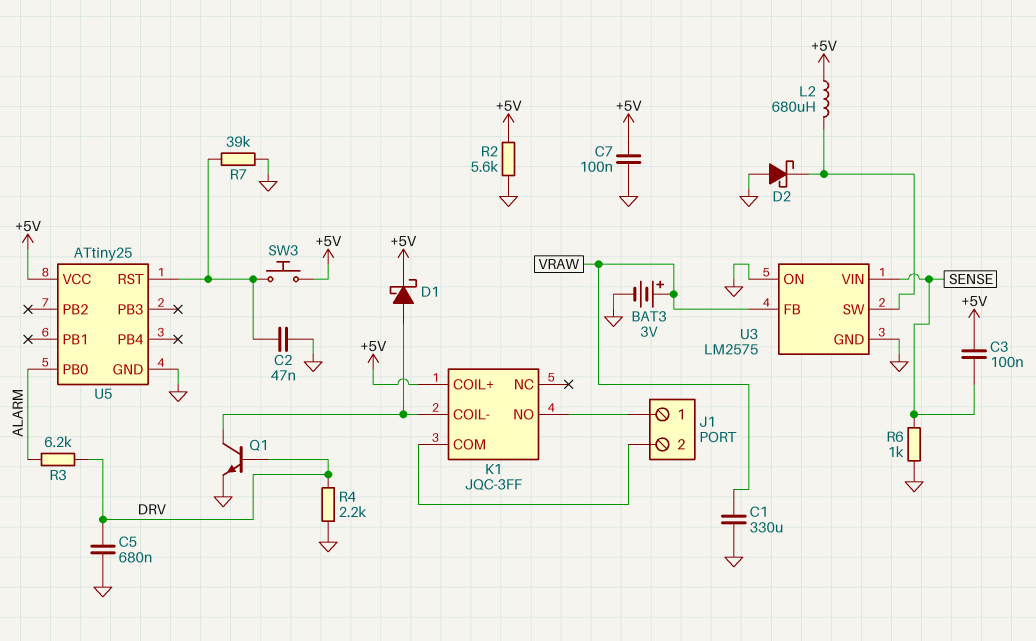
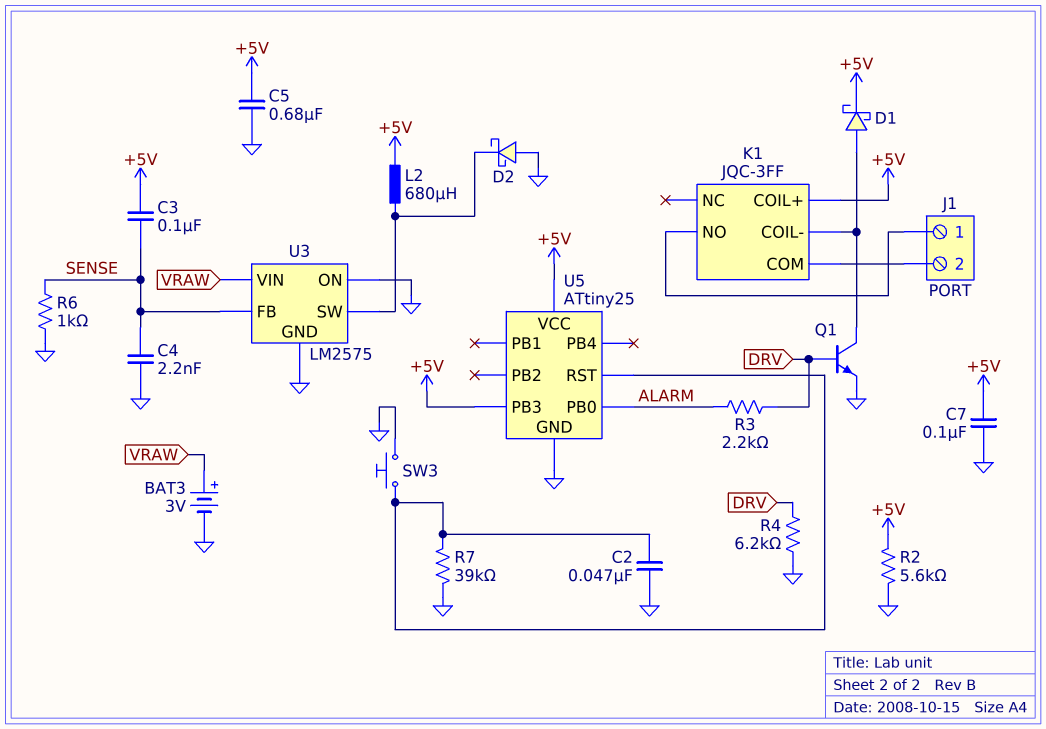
C1: 330uF (GND, VRAW) -> none
C4: none -> 2.2nF (GND, SENSE)
C5: 680nF (DRV, GND) -> 680nF (+5V, GND)
R3: 6.2k (ALARM, DRV) -> 2.2k (ALARM, DRV)
R4: 2.2k (DRV, GND) -> 6.2k (DRV, GND)
SW3: button (+5V, U5/RST) -> button (GND, U5/RST)
U3 pin FB: VRAW -> SENSE
U3 pin VIN: SENSE -> VRAW
U5 pin PB3: none -> +5V

